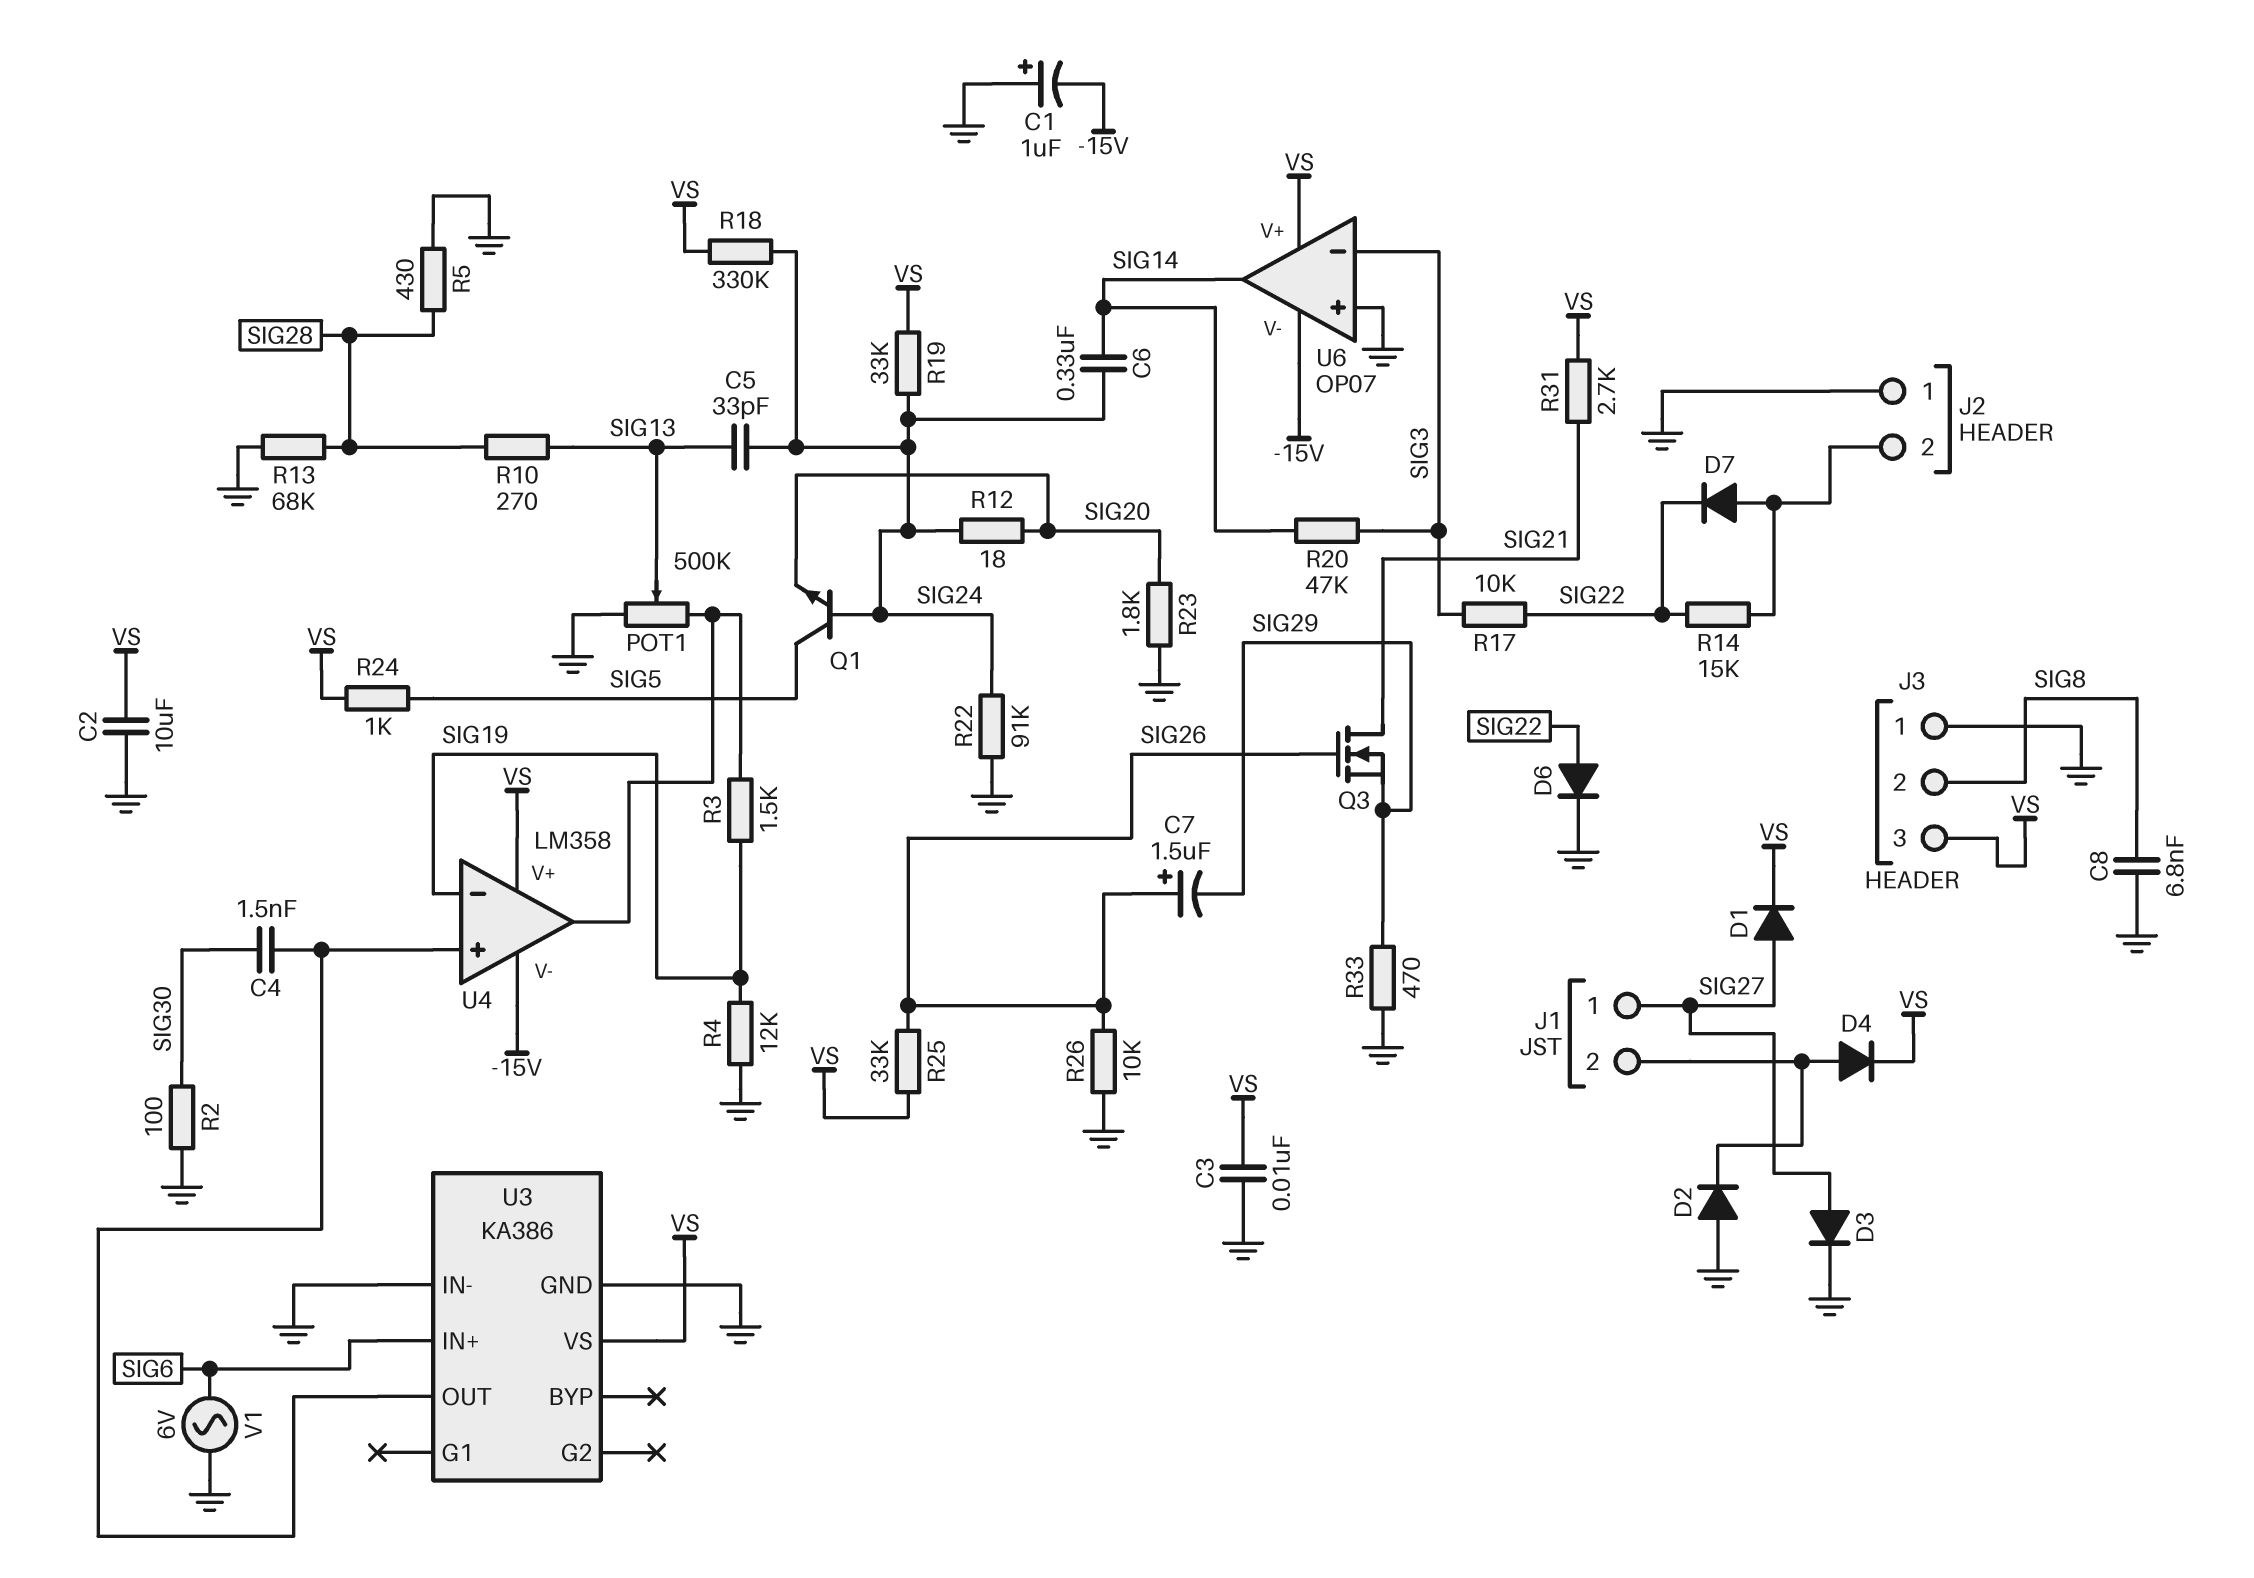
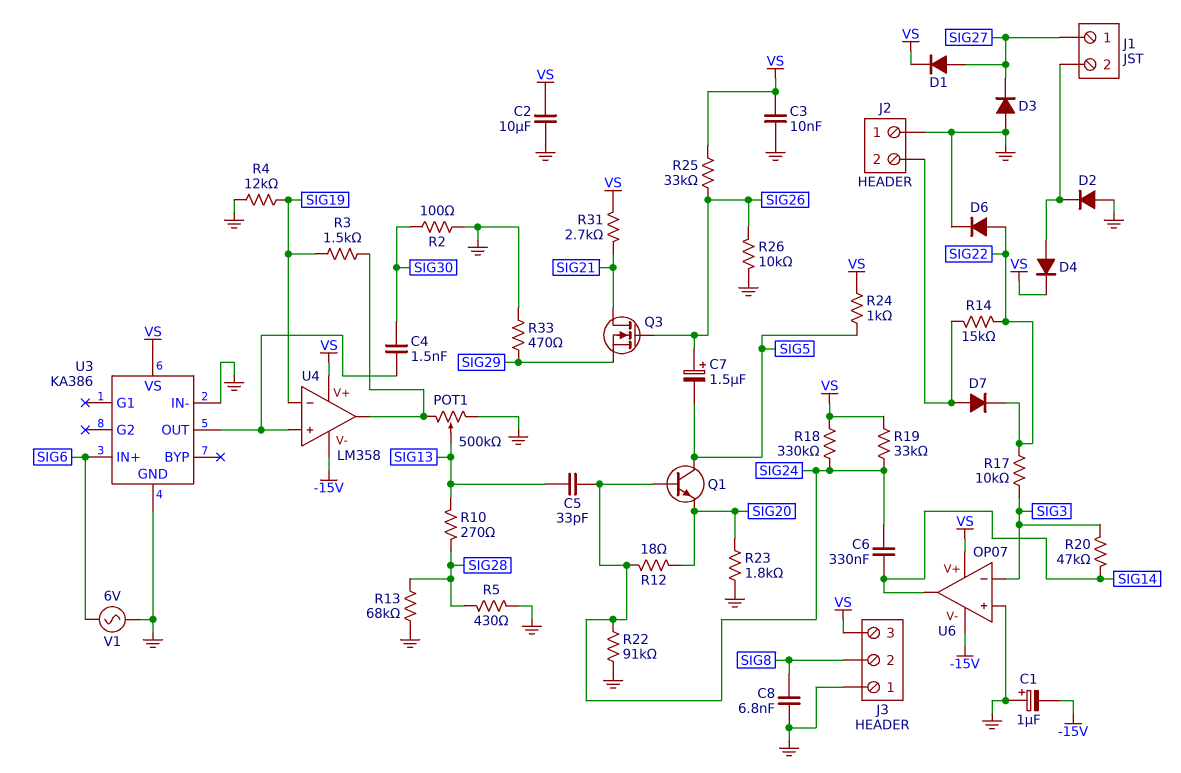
C7: 1.5uF (plus SIG26, minus SIG29) -> 1.5uF (plus SIG26, minus SIG5)
D3: diode (A SIG27, K GND) -> diode (A GND, K SIG27)

